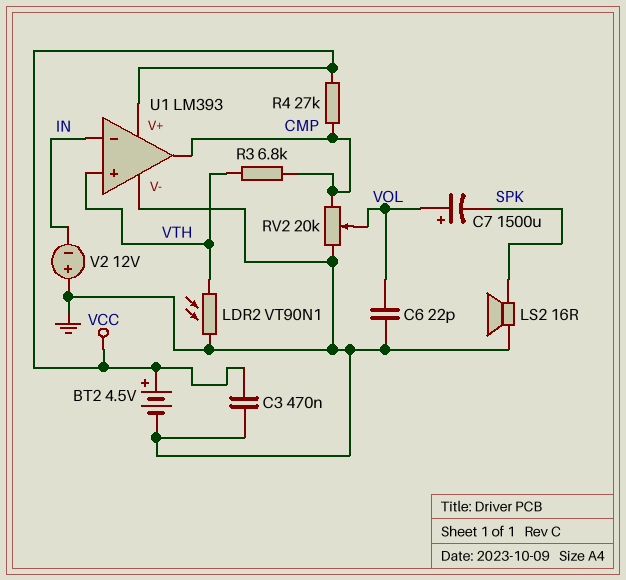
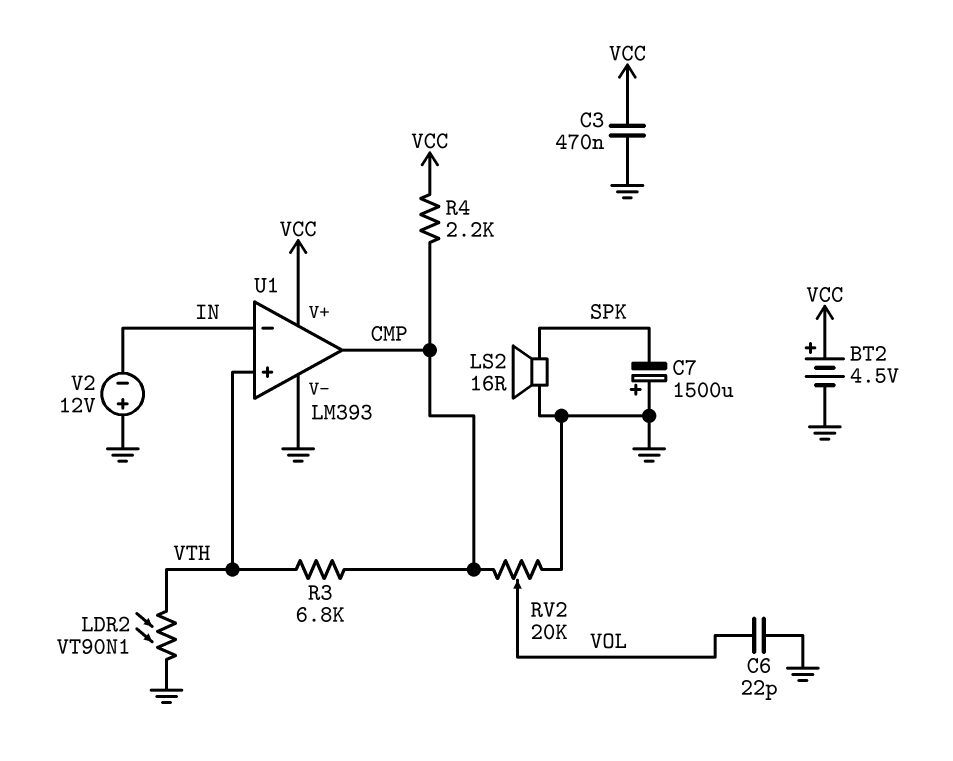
C7: 1500uF (plus VOL, minus SPK) -> 1500uF (plus GND, minus SPK)
R4: 27k (CMP, VCC) -> 2.2k (CMP, VCC)

